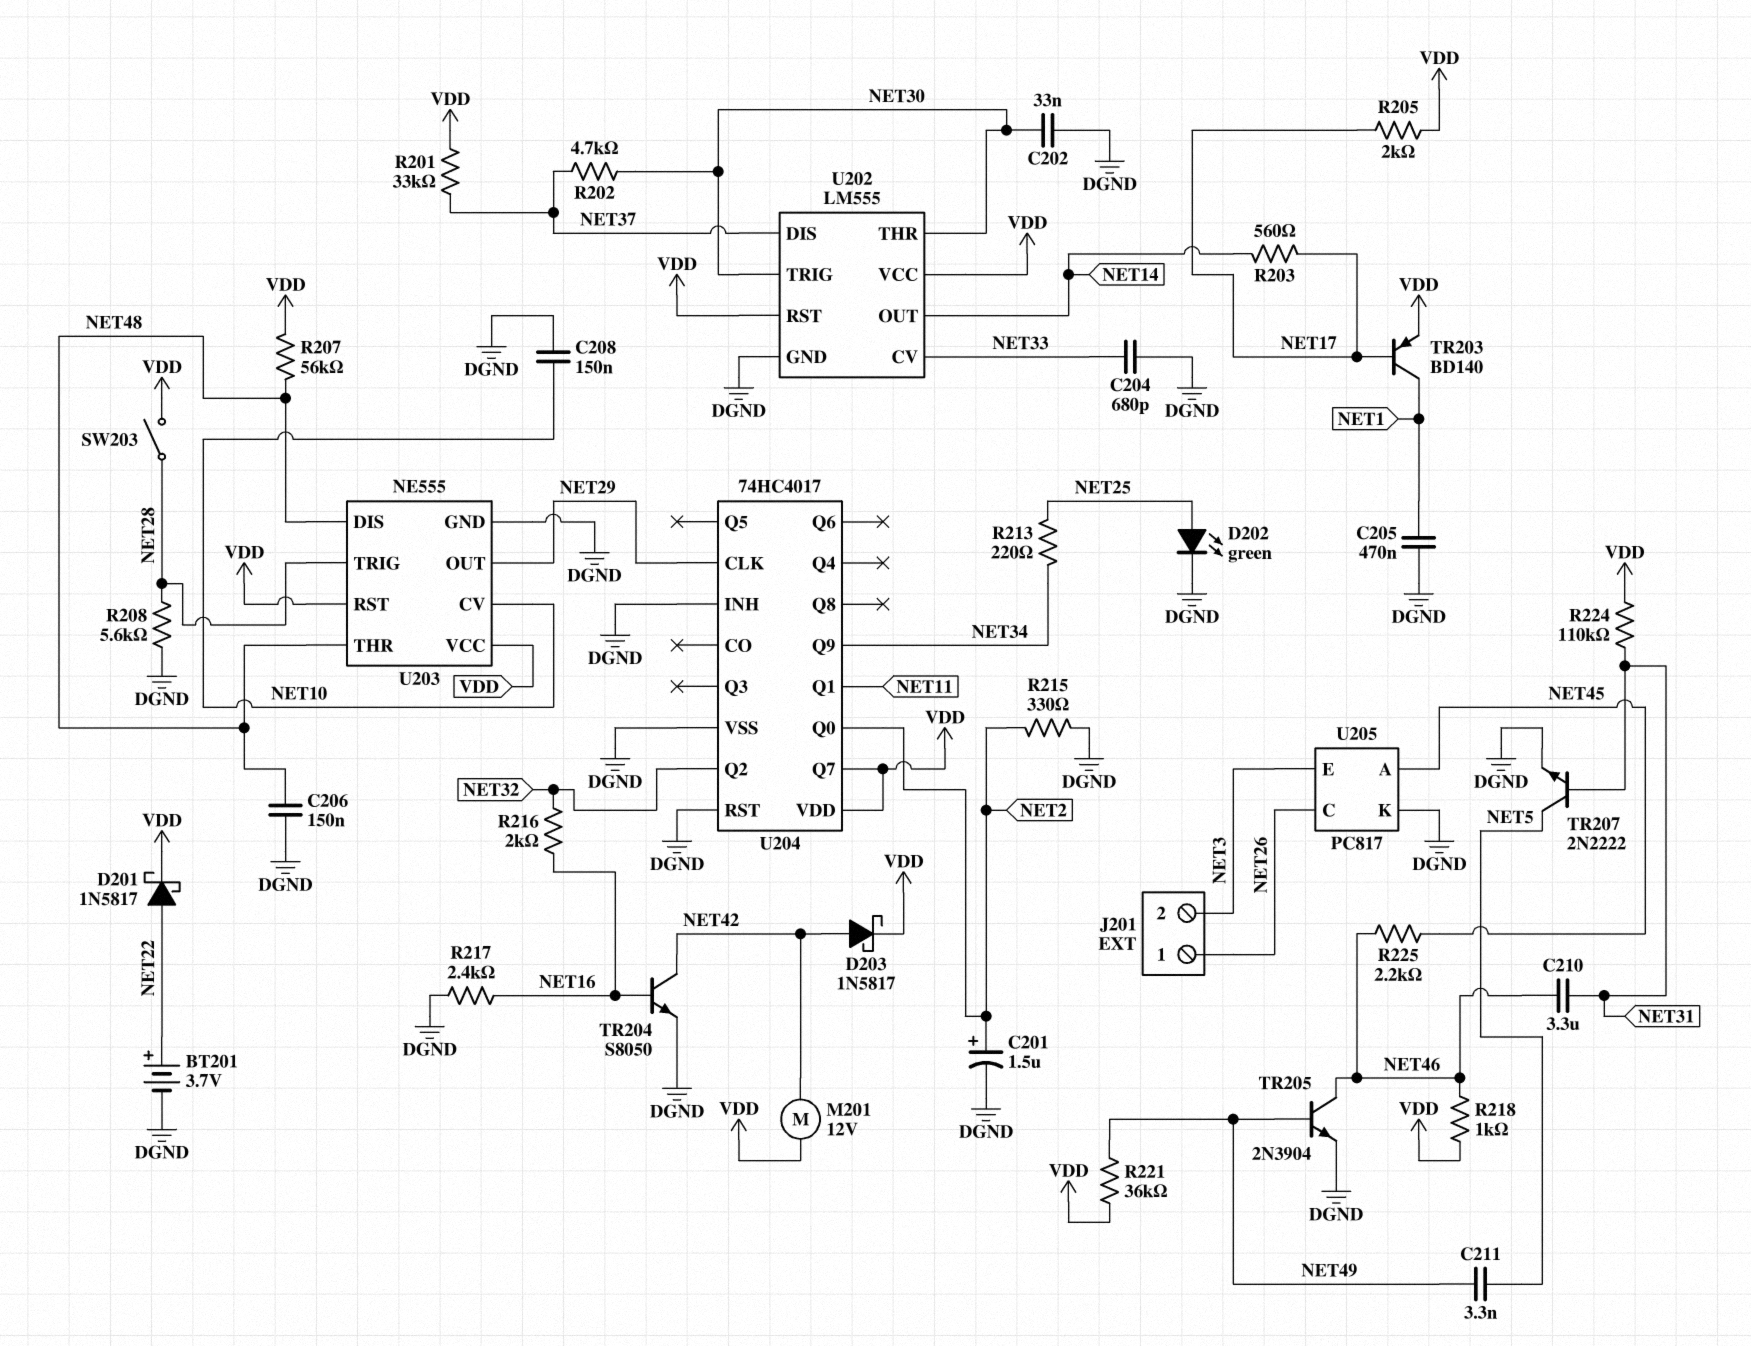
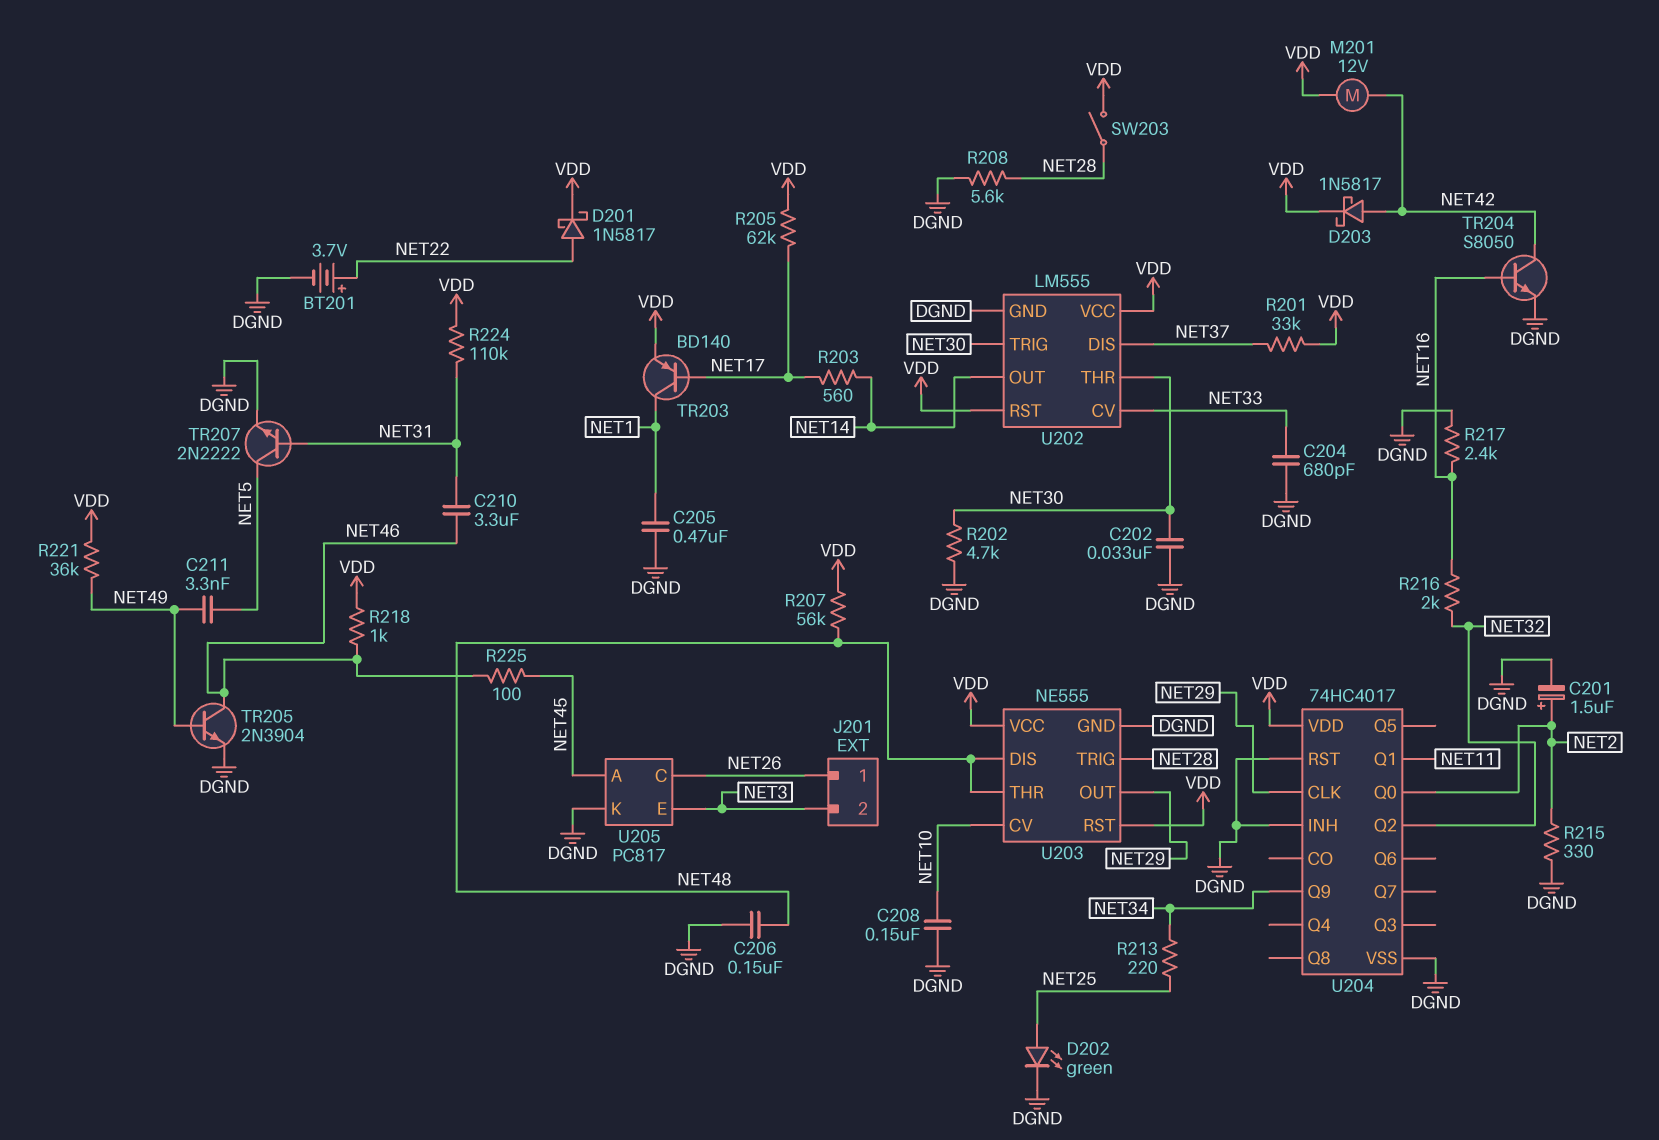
R202: 4.7k (NET30, NET37) -> 4.7k (DGND, NET30)
R205: 2k (NET17, VDD) -> 62k (NET17, VDD)
R225: 2.2k (NET45, NET46) -> 100 (NET45, NET46)
U204 pin Q7: VDD -> none

